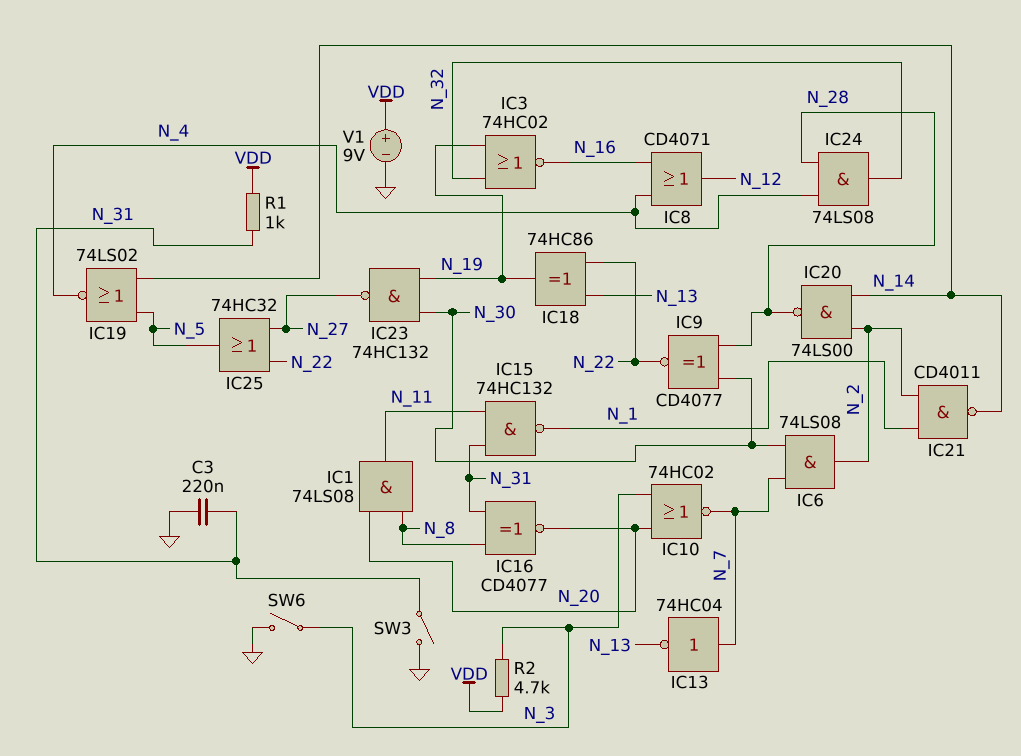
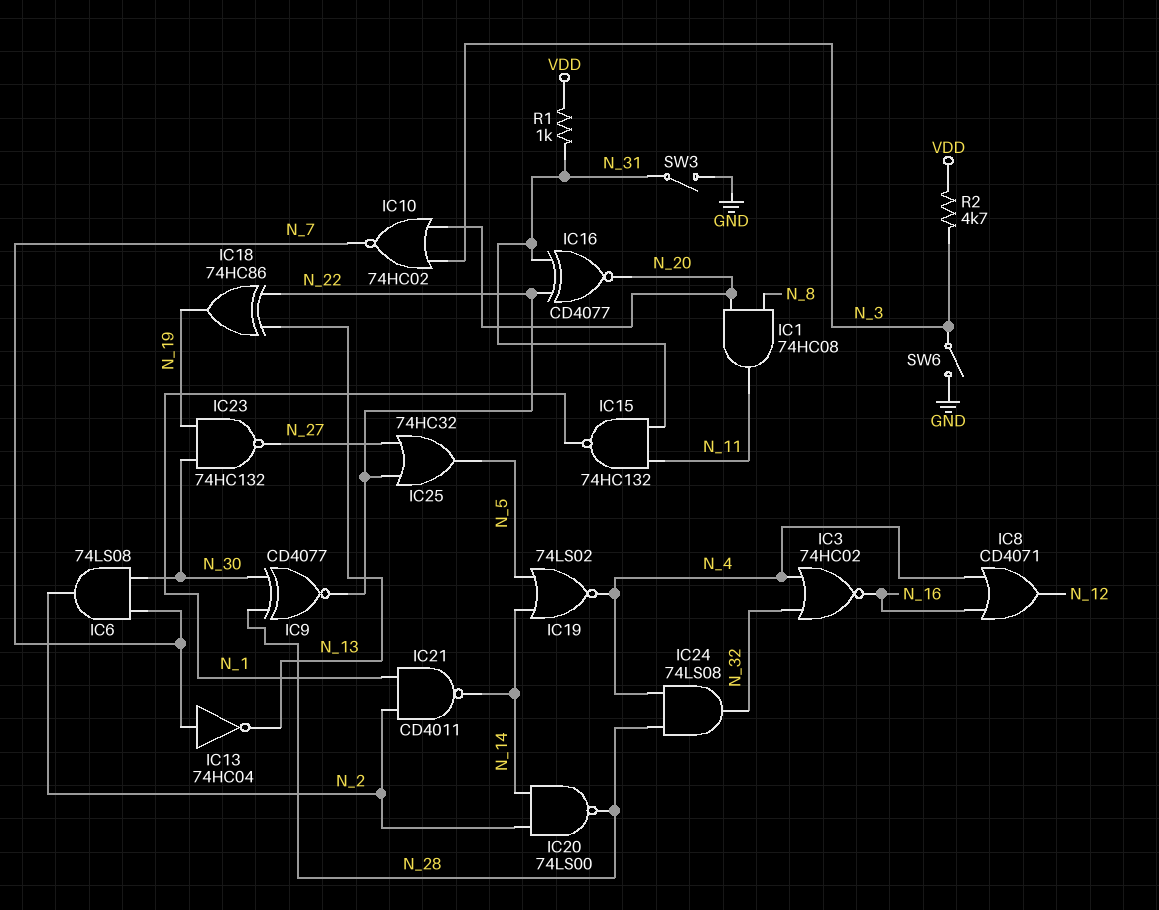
C3: 220nF (GND, N_31) -> none
IC1: AND 74LS08 (in N_8, in N_20, out N_11) -> AND 74HC08 (in N_8, in N_20, out N_11)
IC3: NOR 74HC02 (in N_19, in N_32, out N_16) -> NOR 74HC02 (in N_4, in N_32, out N_16)
IC16: XNOR CD4077 (in N_8, in N_31, out N_20) -> XNOR CD4077 (in N_22, in N_31, out N_20)
V1: 9V (plus VDD, minus GND) -> none

